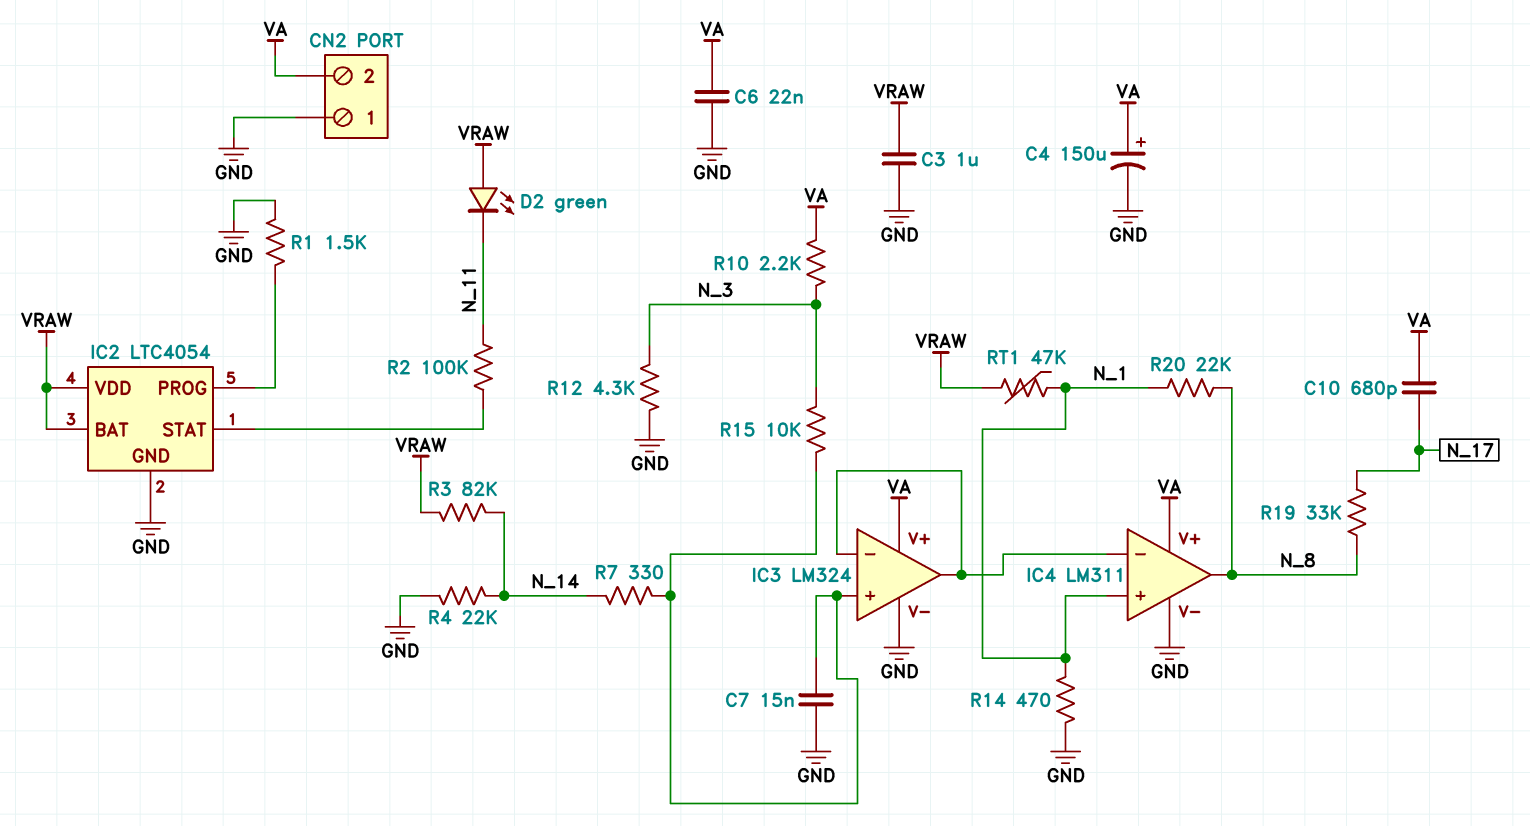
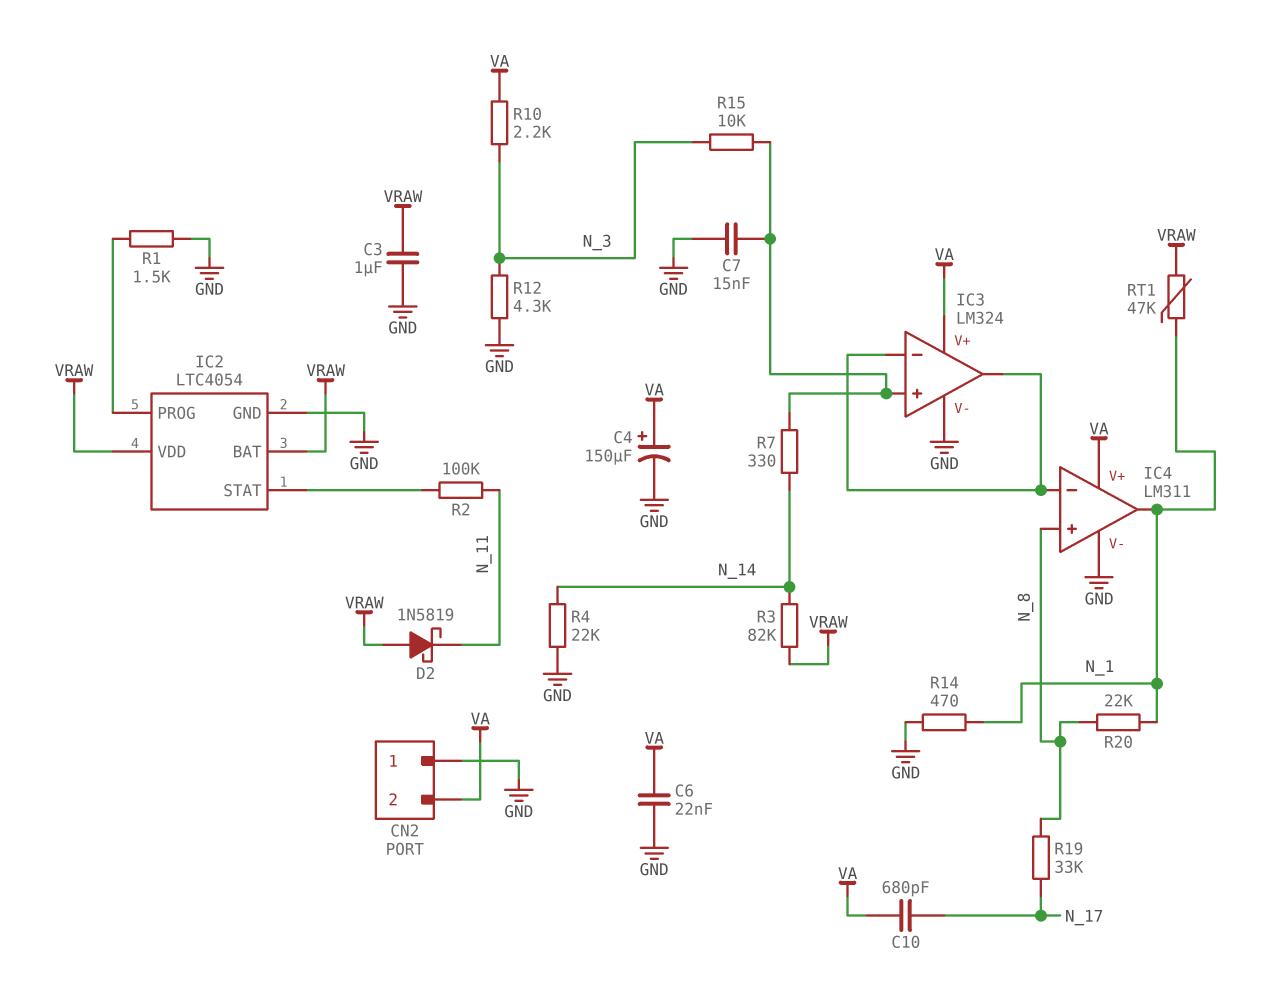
D2: LED green (A VRAW, K N_11) -> schottky 1N5819 (A VRAW, K N_11)
IC4 pin in+: N_1 -> N_8
IC4 pin out: N_8 -> N_1

